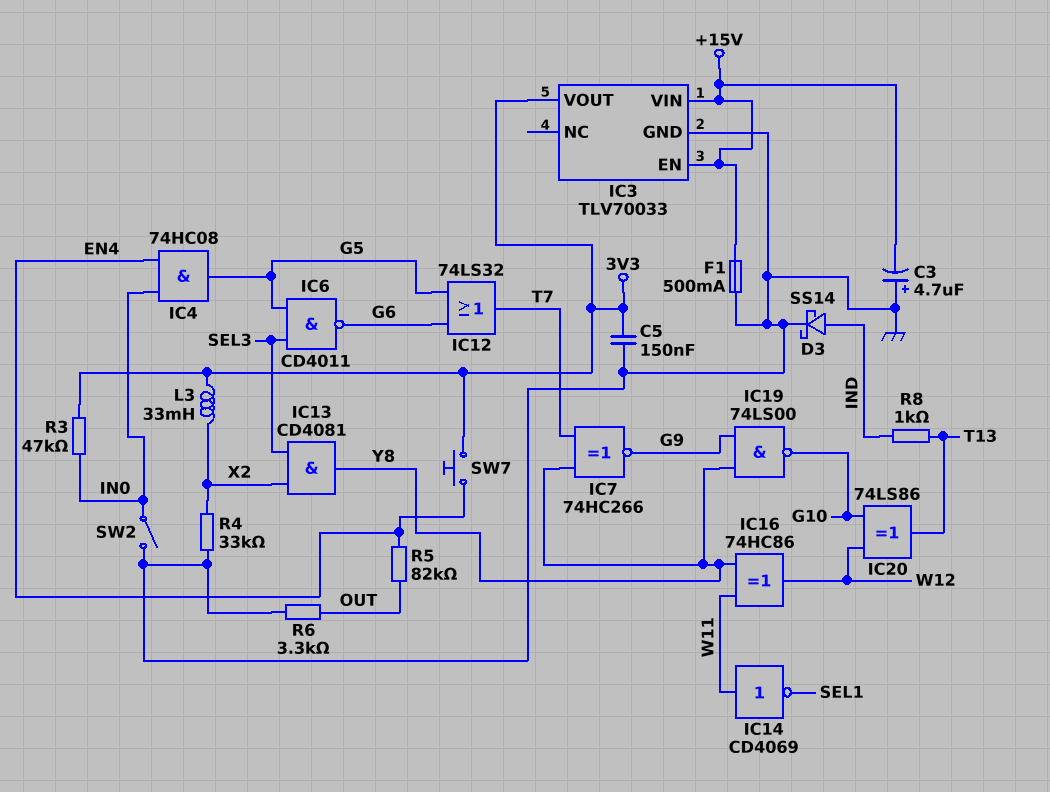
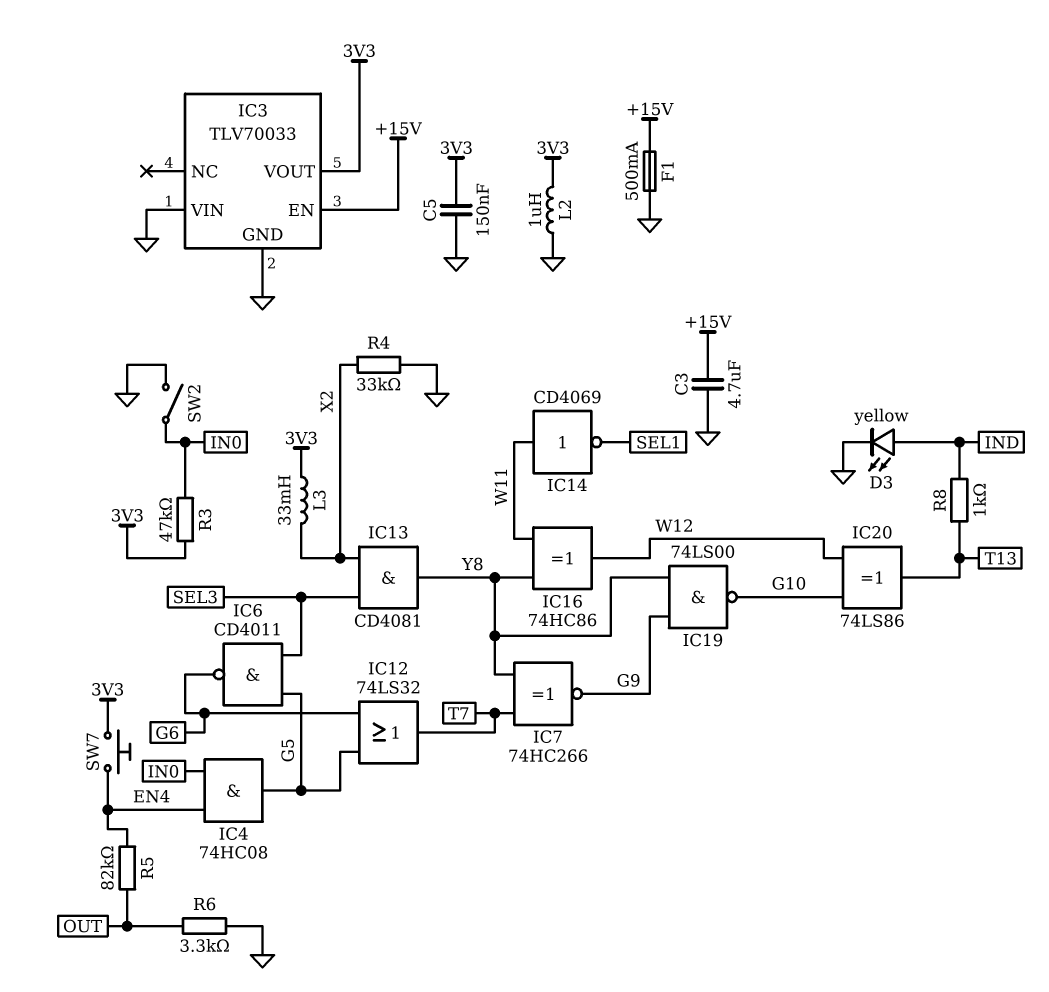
C3: 4.7uF (plus GND, minus +15V) -> 4.7uF (+15V, GND)
D3: schottky SS14 (A IND, K GND) -> LED yellow (A IND, K GND)
IC3 pin VIN: +15V -> GND
L2: none -> 1uH (3V3, GND)

